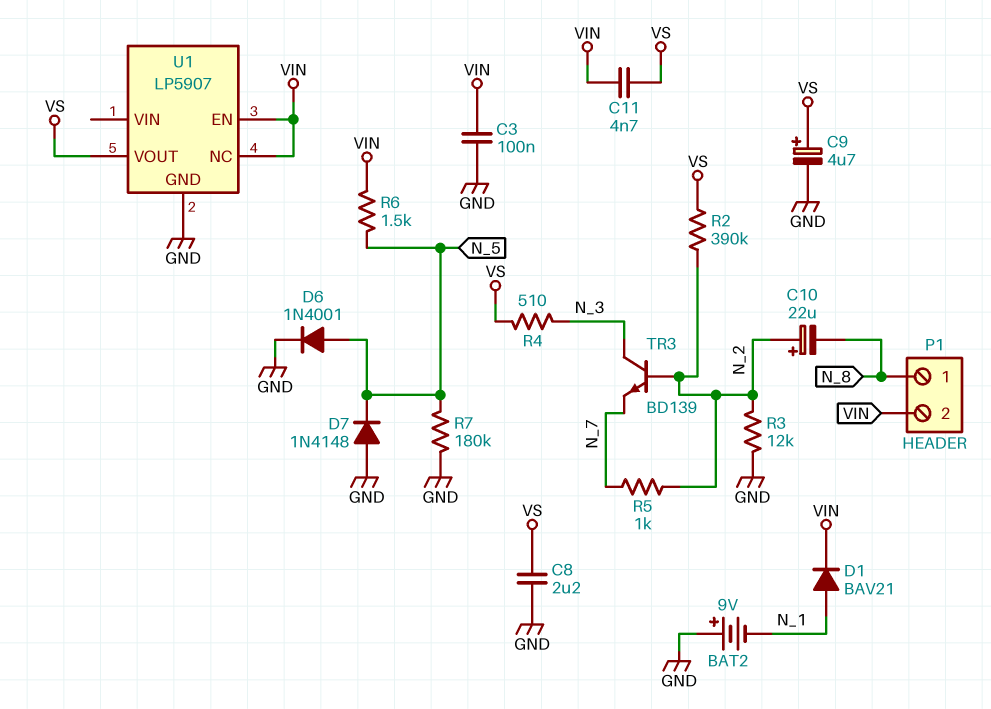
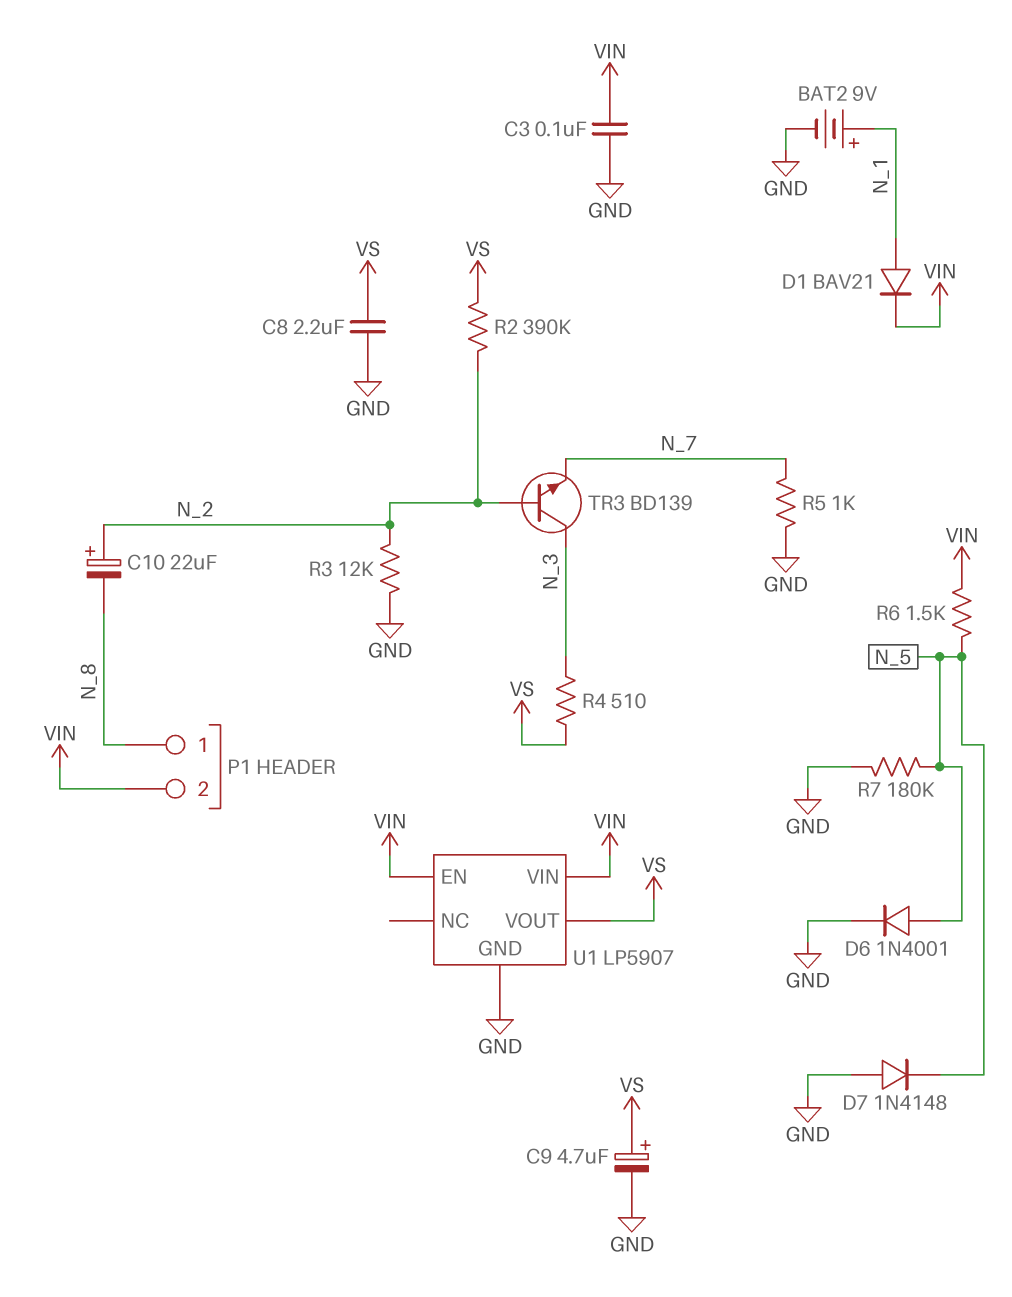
BAT2: 9V (plus GND, minus N_1) -> 9V (plus N_1, minus GND)
C11: 4.7nF (VIN, VS) -> none
R5: 1k (N_2, N_7) -> 1k (GND, N_7)
U1 pin NC: VIN -> none
U1 pin VIN: none -> VIN

